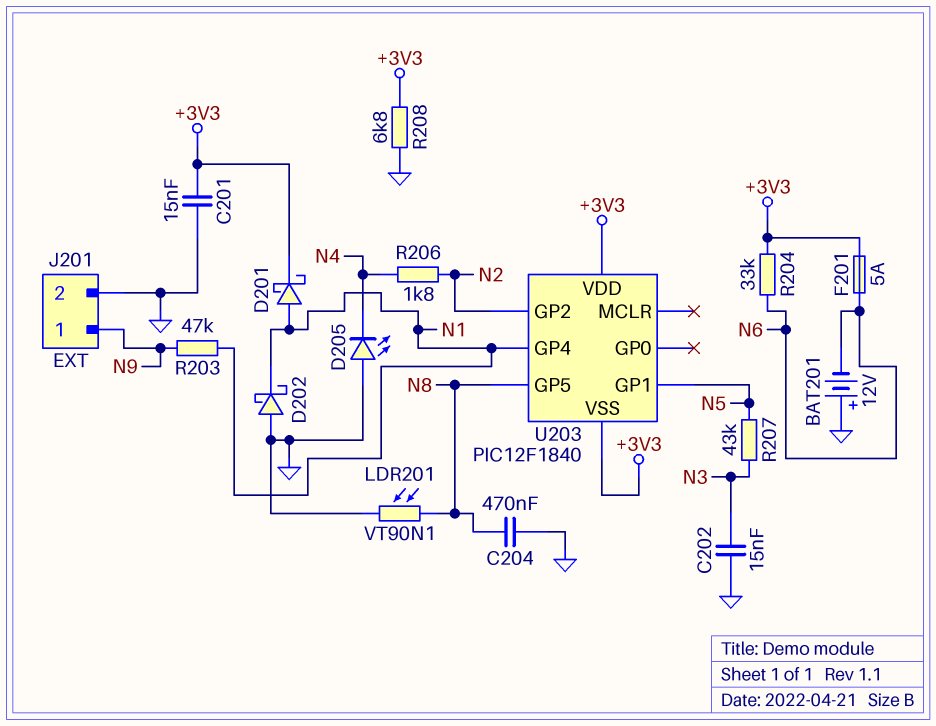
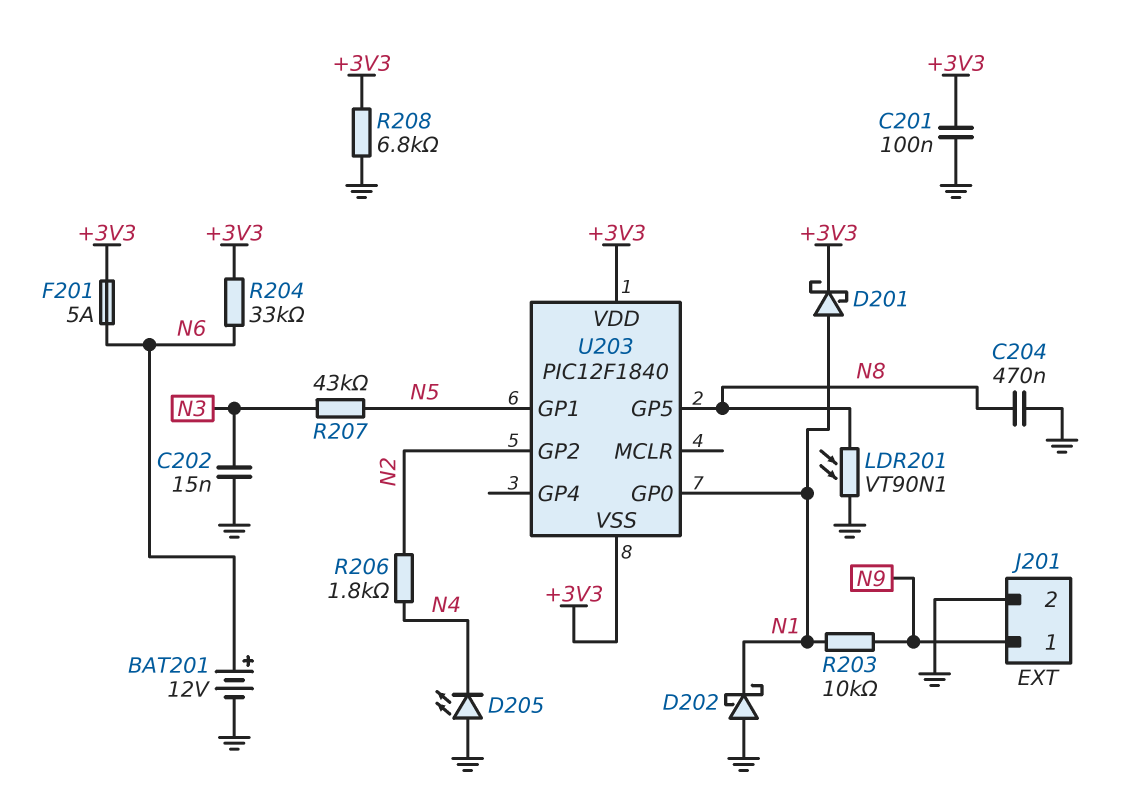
BAT201: 12V (plus GND, minus N6) -> 12V (plus N6, minus GND)
C201: 15nF (+3V3, GND) -> 100nF (+3V3, GND)
R203: 47k (N1, N9) -> 10k (N1, N9)
U203 pin GP0: none -> N1
U203 pin GP4: N1 -> none

